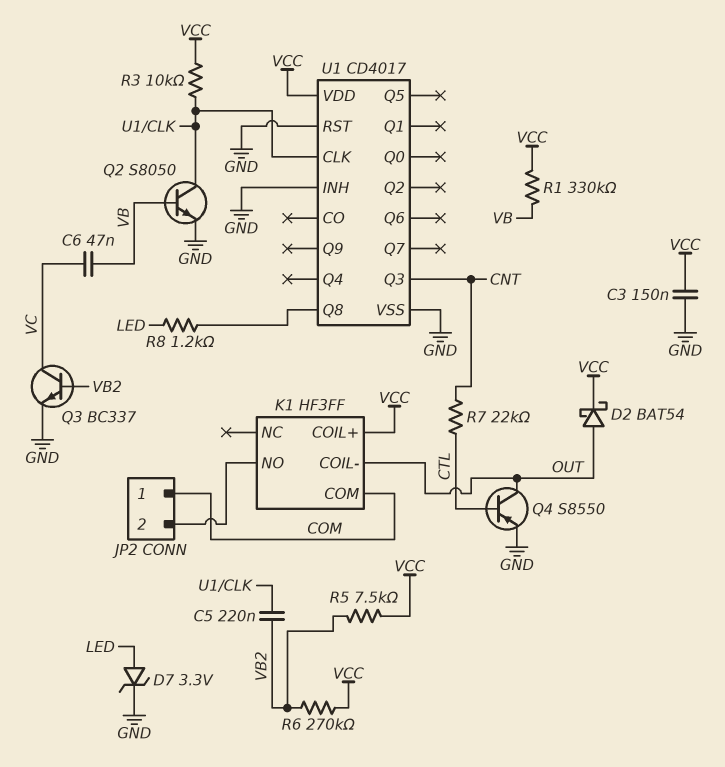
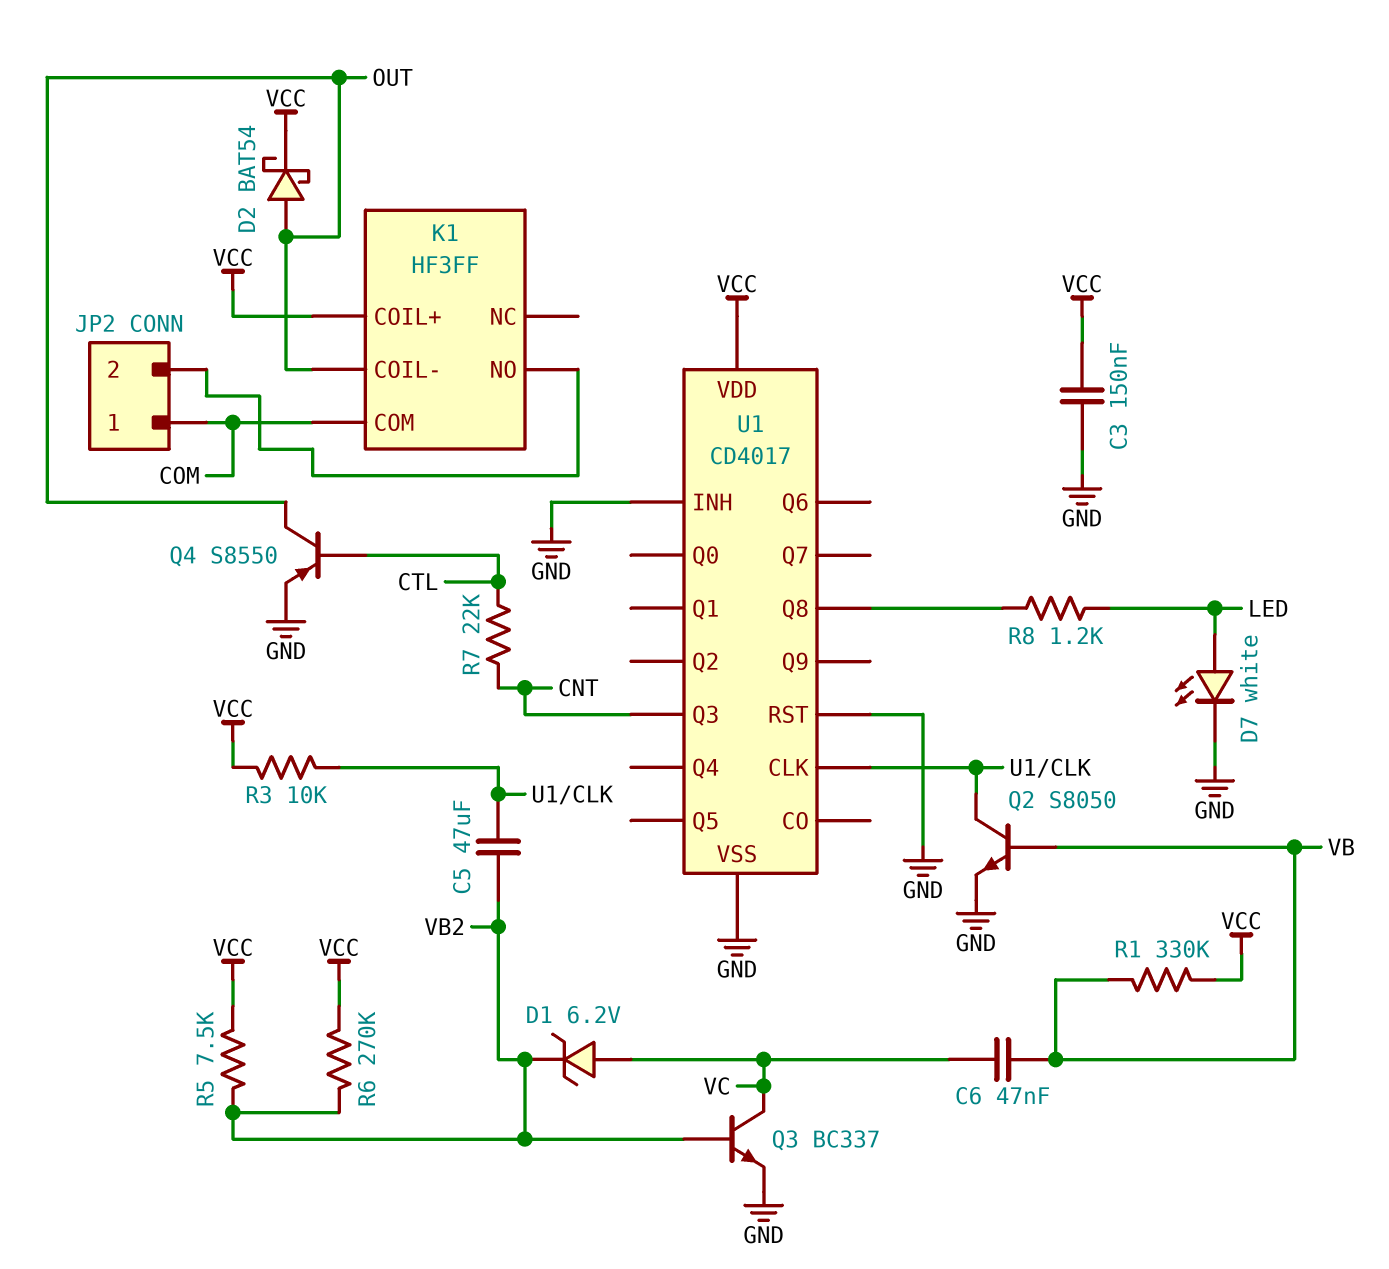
C5: 220nF (U1/CLK, VB2) -> 47uF (U1/CLK, VB2)
D1: none -> zener 6.2V (A VC, K VB2)
D7: zener 3.3V (A LED, K GND) -> LED white (A LED, K GND)

